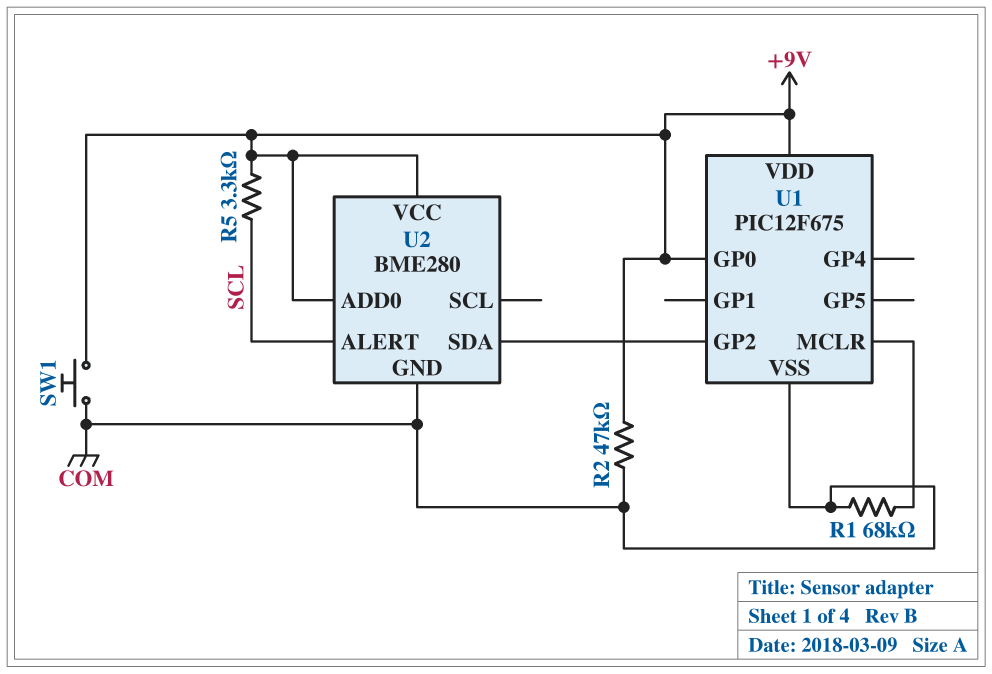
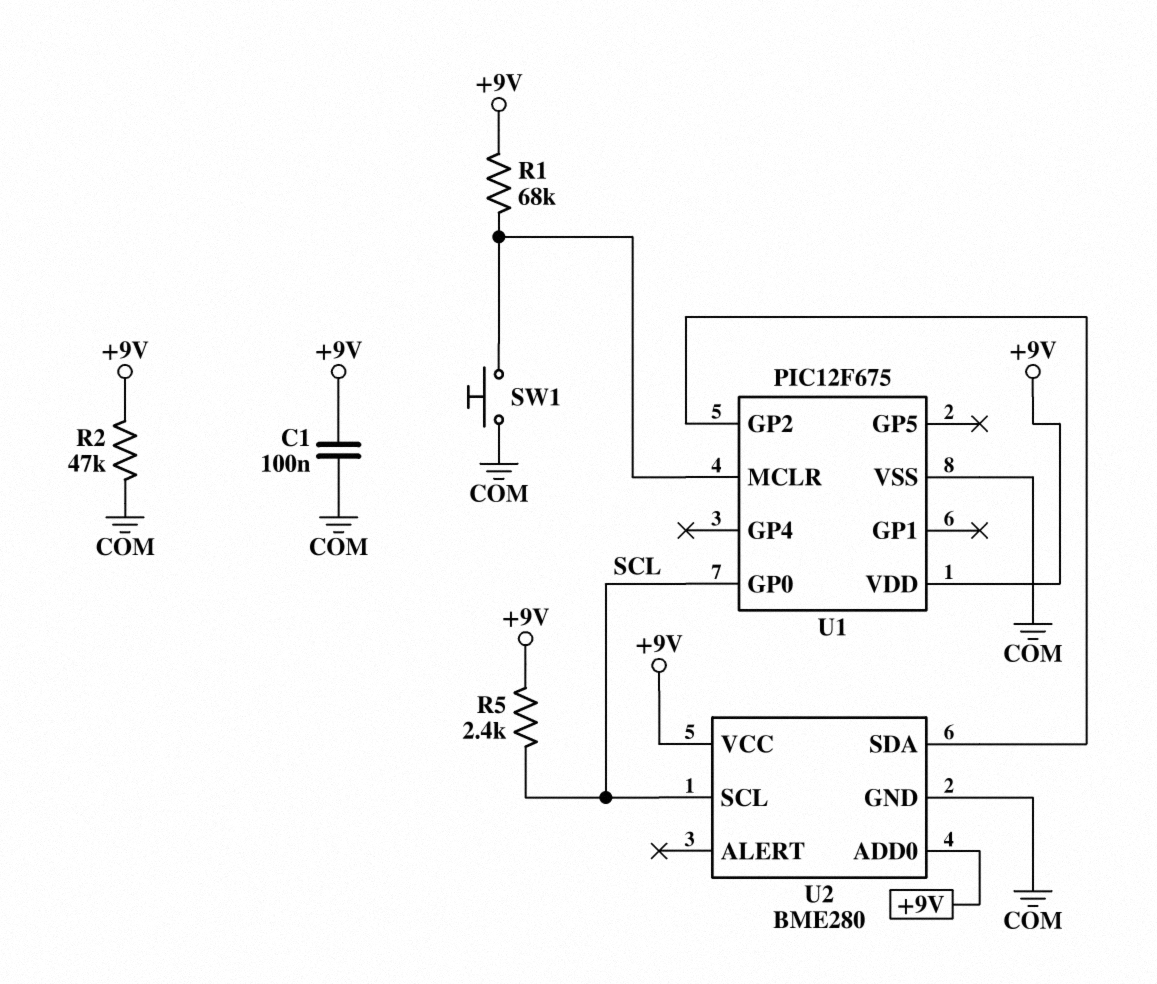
C1: none -> 100nF (+9V, COM)
R1: 68k (COM, U1/MCLR) -> 68k (+9V, U1/MCLR)
R5: 3.3k (+9V, SCL) -> 2.4k (+9V, SCL)
SW1: button (+9V, COM) -> button (COM, U1/MCLR)
U1 pin GP0: +9V -> SCL
U2 pin ALERT: SCL -> none
U2 pin SCL: none -> SCL

